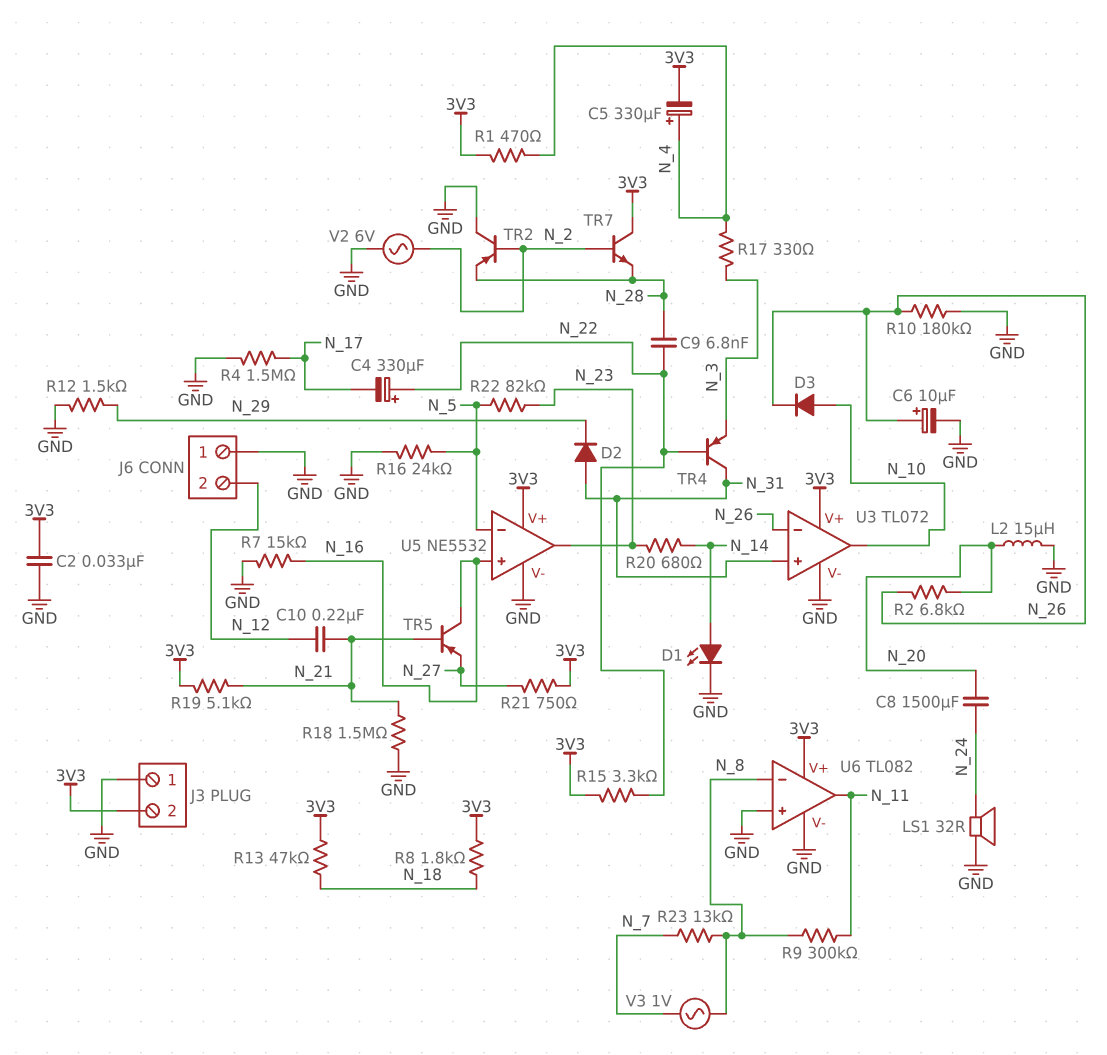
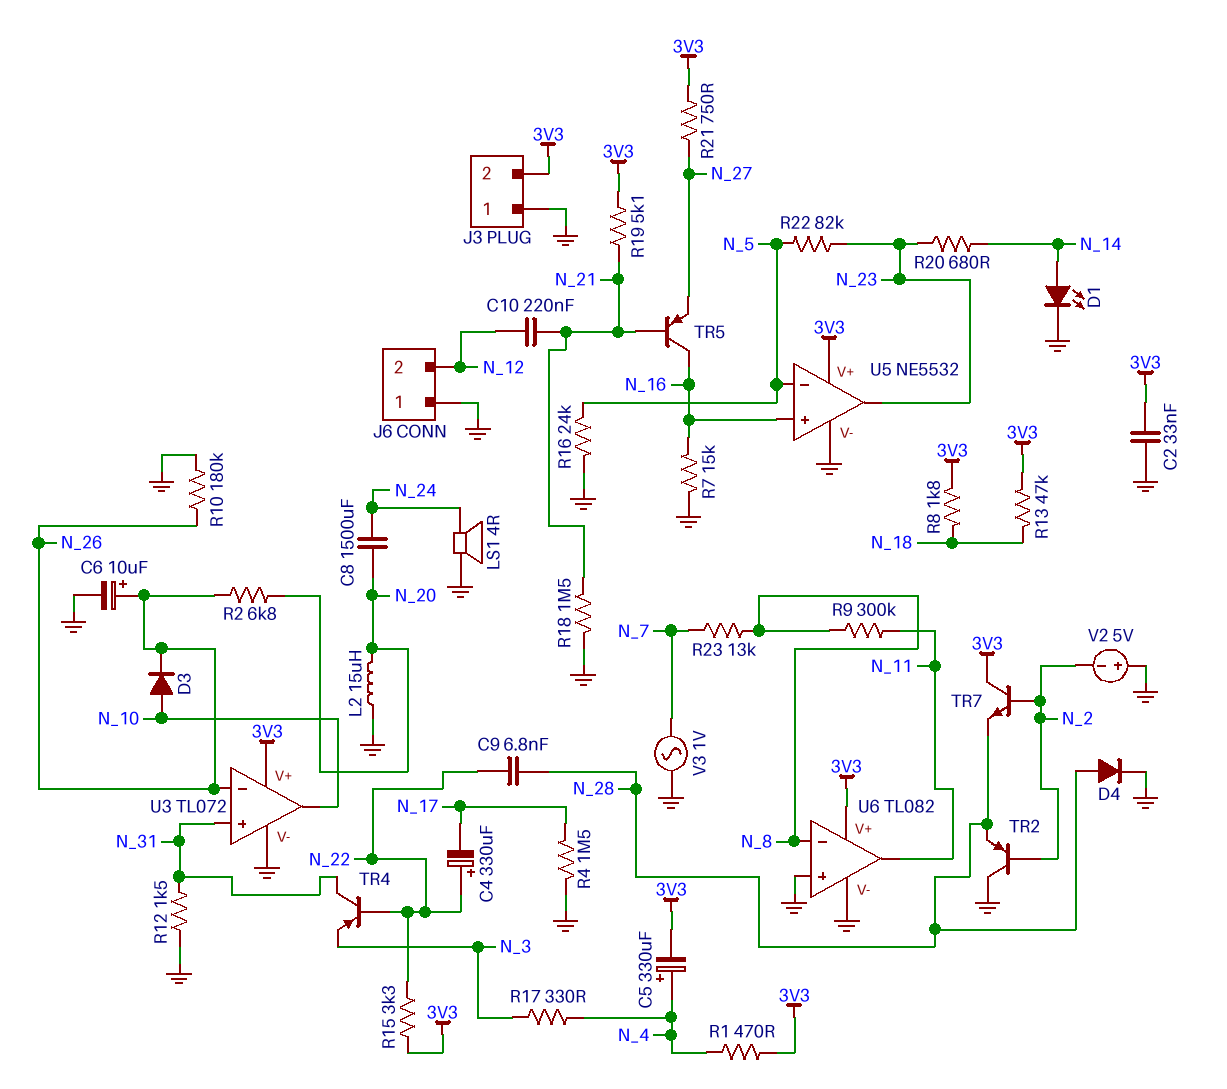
D2: diode (A N_31, K N_29) -> none
D4: none -> diode (A N_28, K GND)
LS1: speaker 32R (GND, N_24) -> speaker 4R (GND, N_24)
R12: 1.5k (GND, N_29) -> 1.5k (GND, N_31)
V2: AC 6V (GND, N_2) -> 5V (plus GND, minus N_2)
V3: AC 1V (N_7, N_8) -> AC 1V (GND, N_7)

